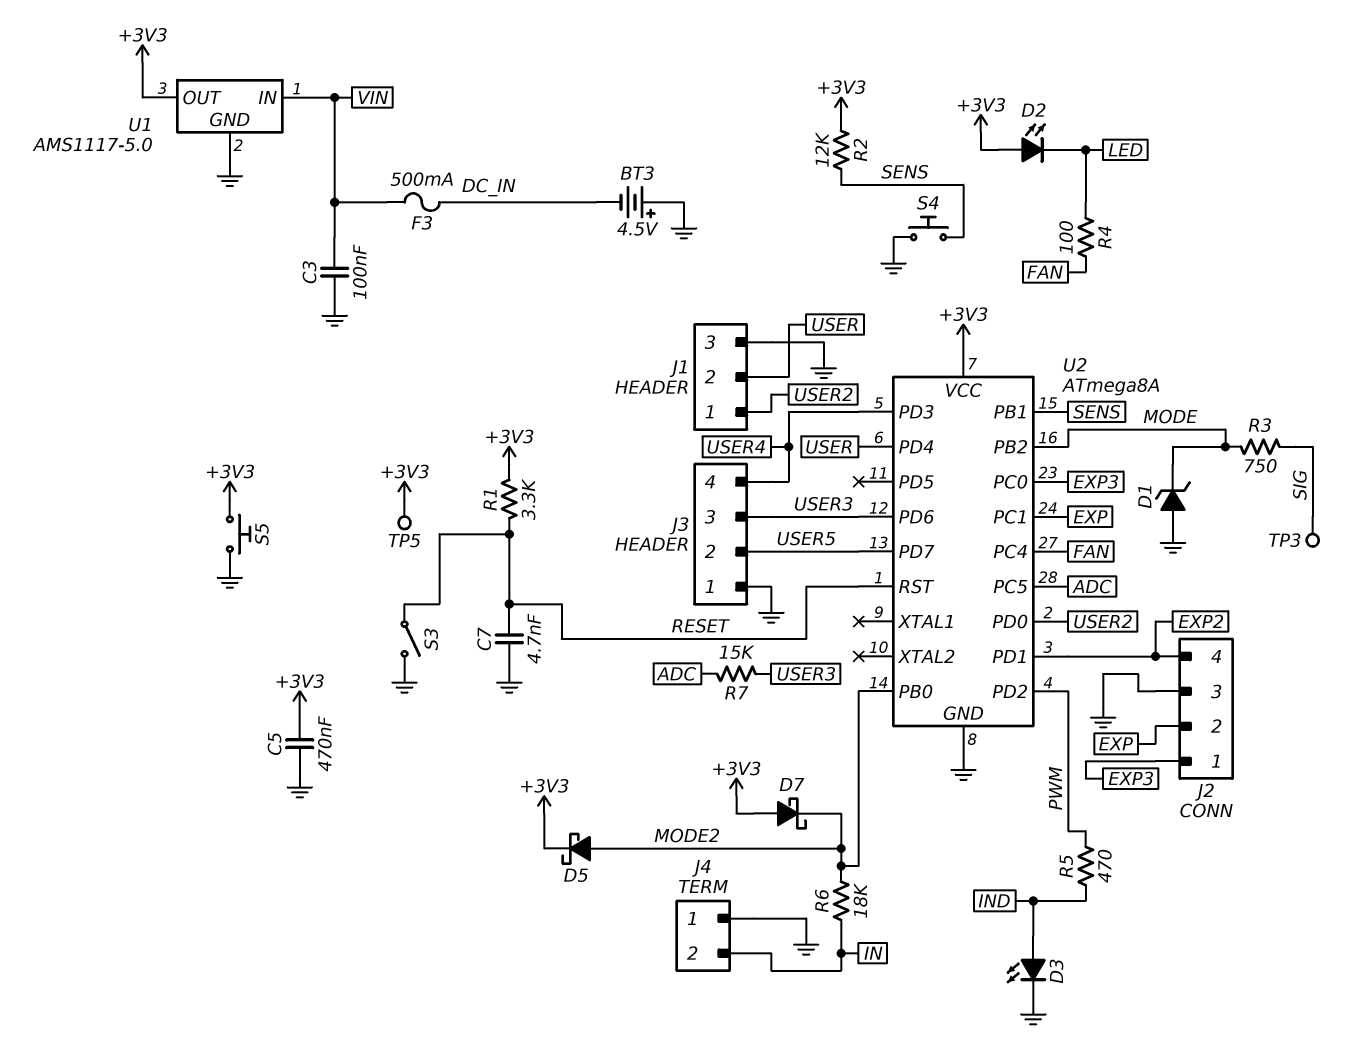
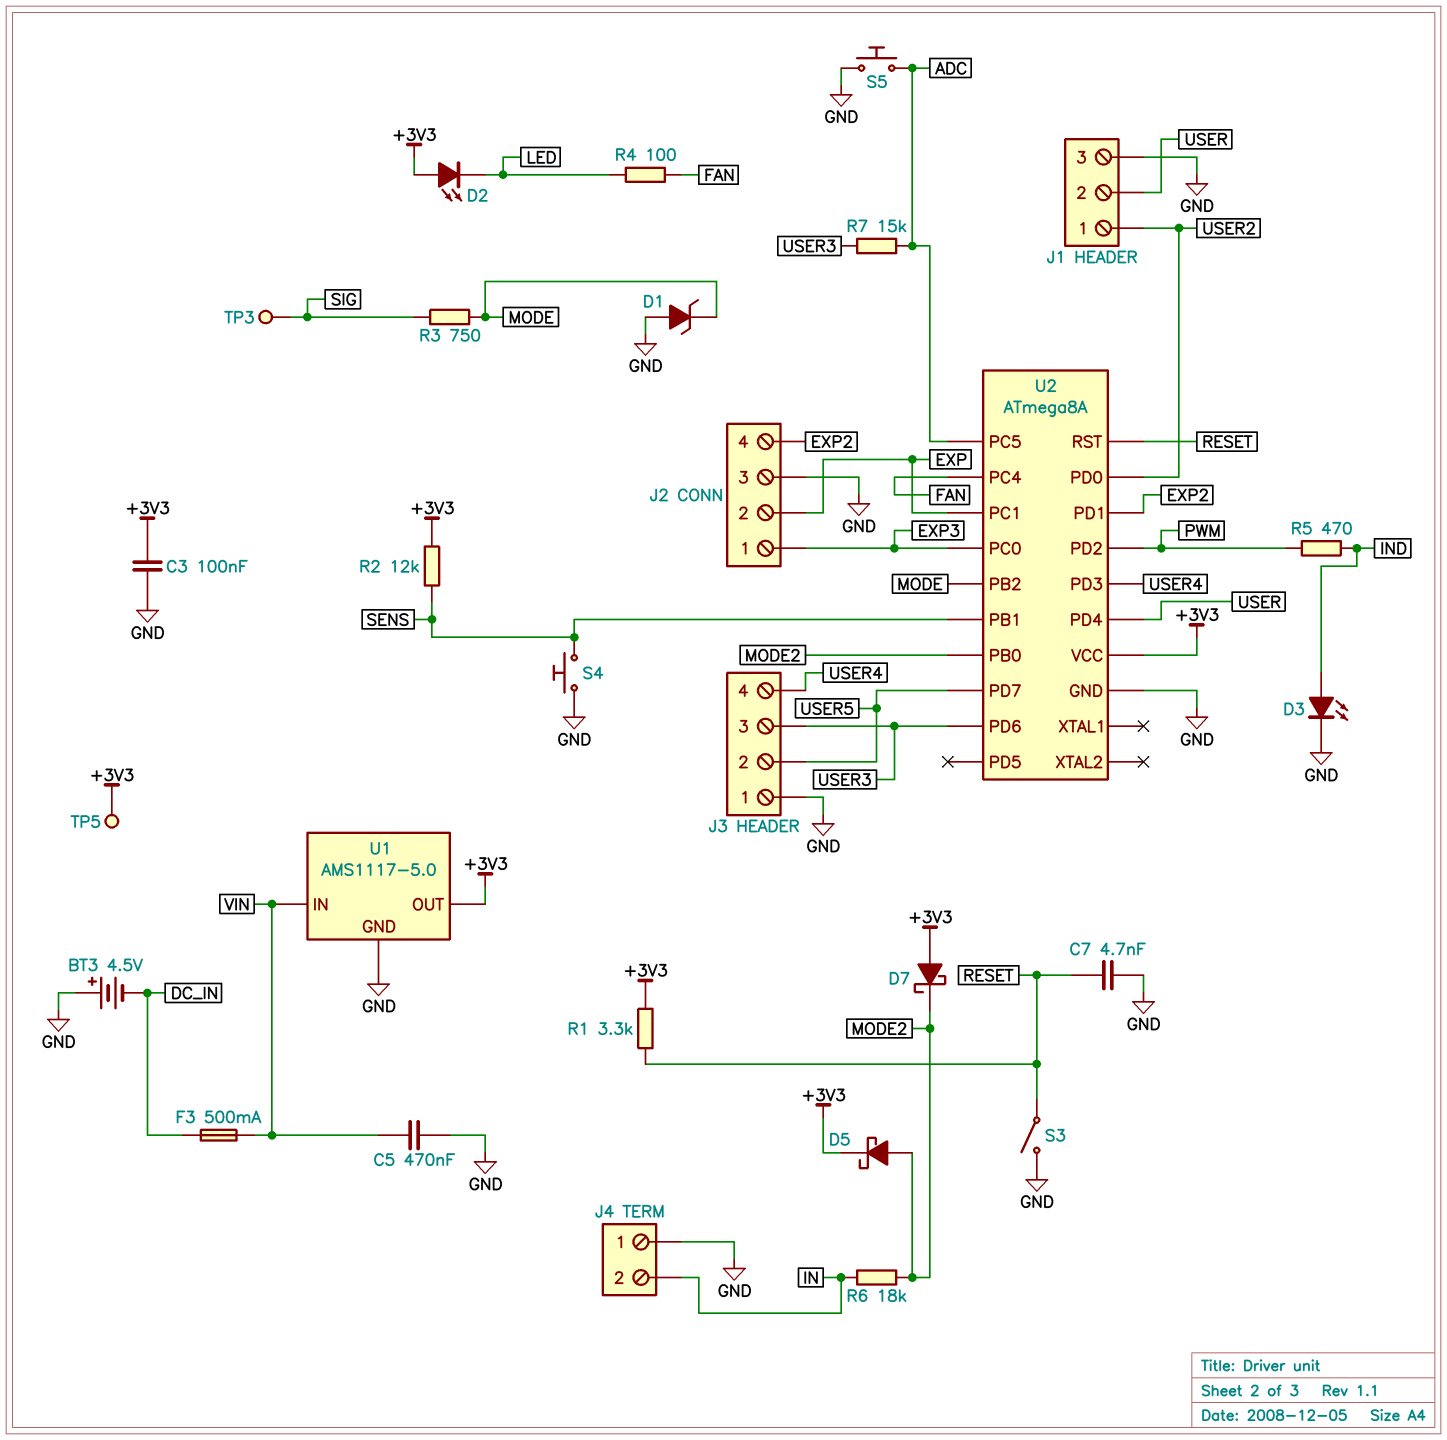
C3: 100nF (GND, VIN) -> 100nF (+3V3, GND)
C5: 470nF (+3V3, GND) -> 470nF (GND, VIN)
S5: button (+3V3, GND) -> button (ADC, GND)

